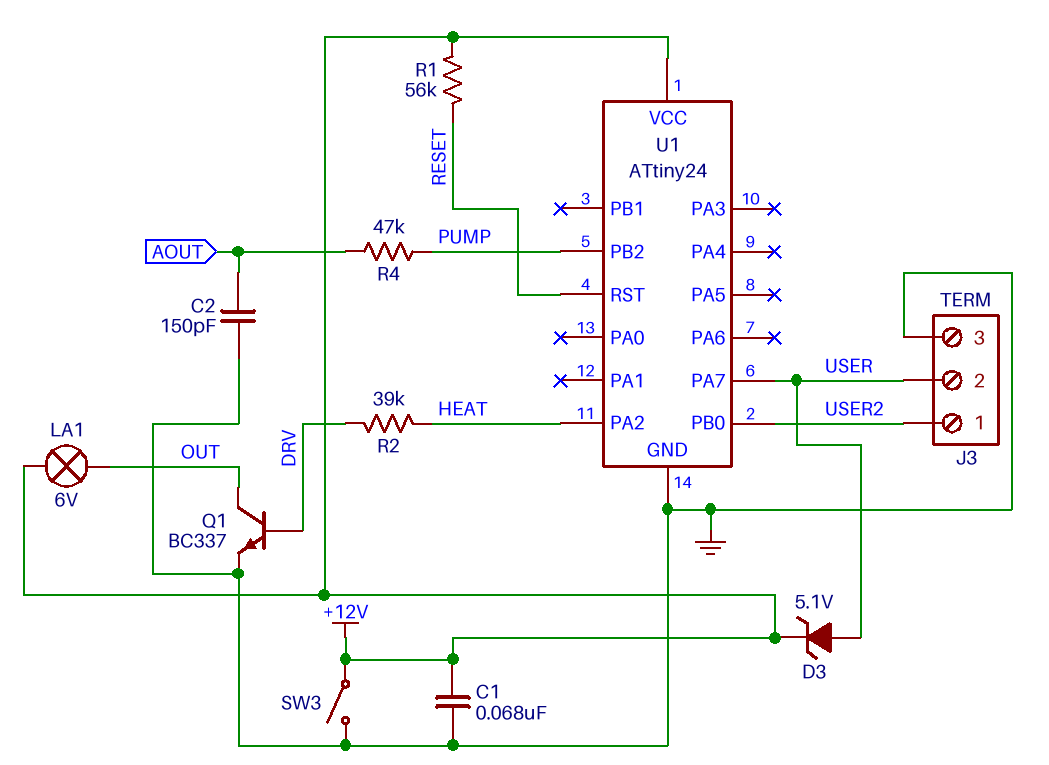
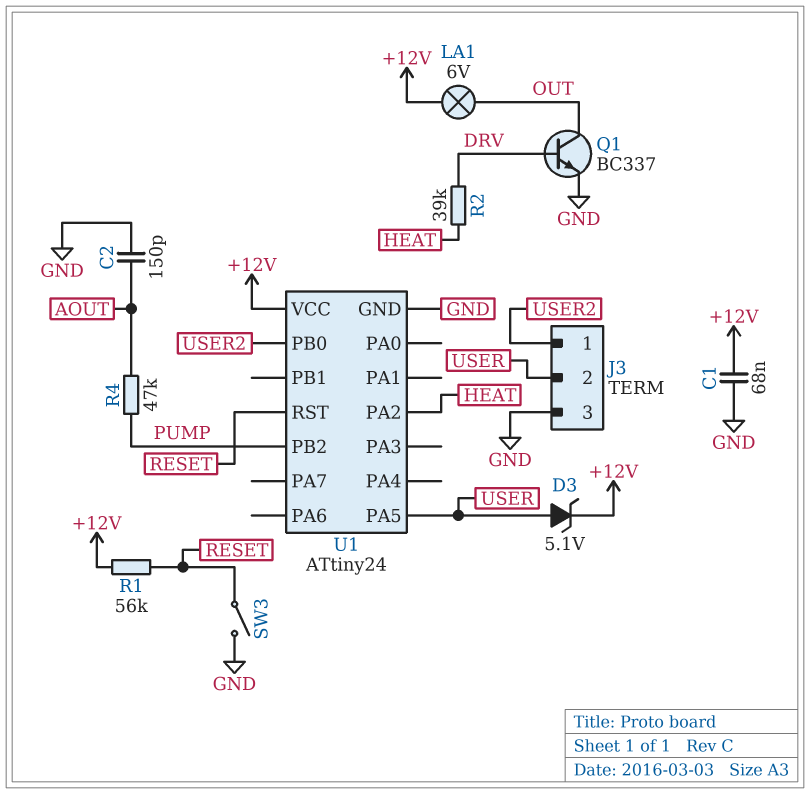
SW3: switch (+12V, GND) -> switch (GND, RESET)
U1 pin PA5: none -> USER
U1 pin PA7: USER -> none

